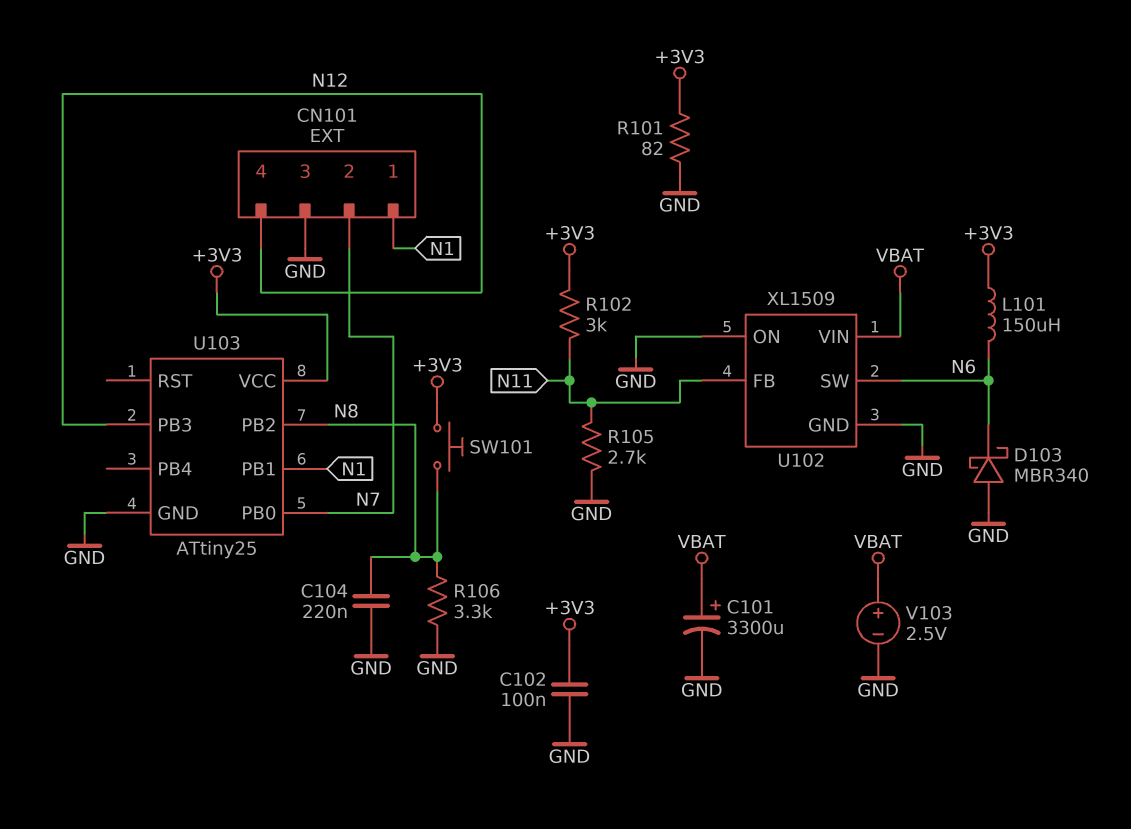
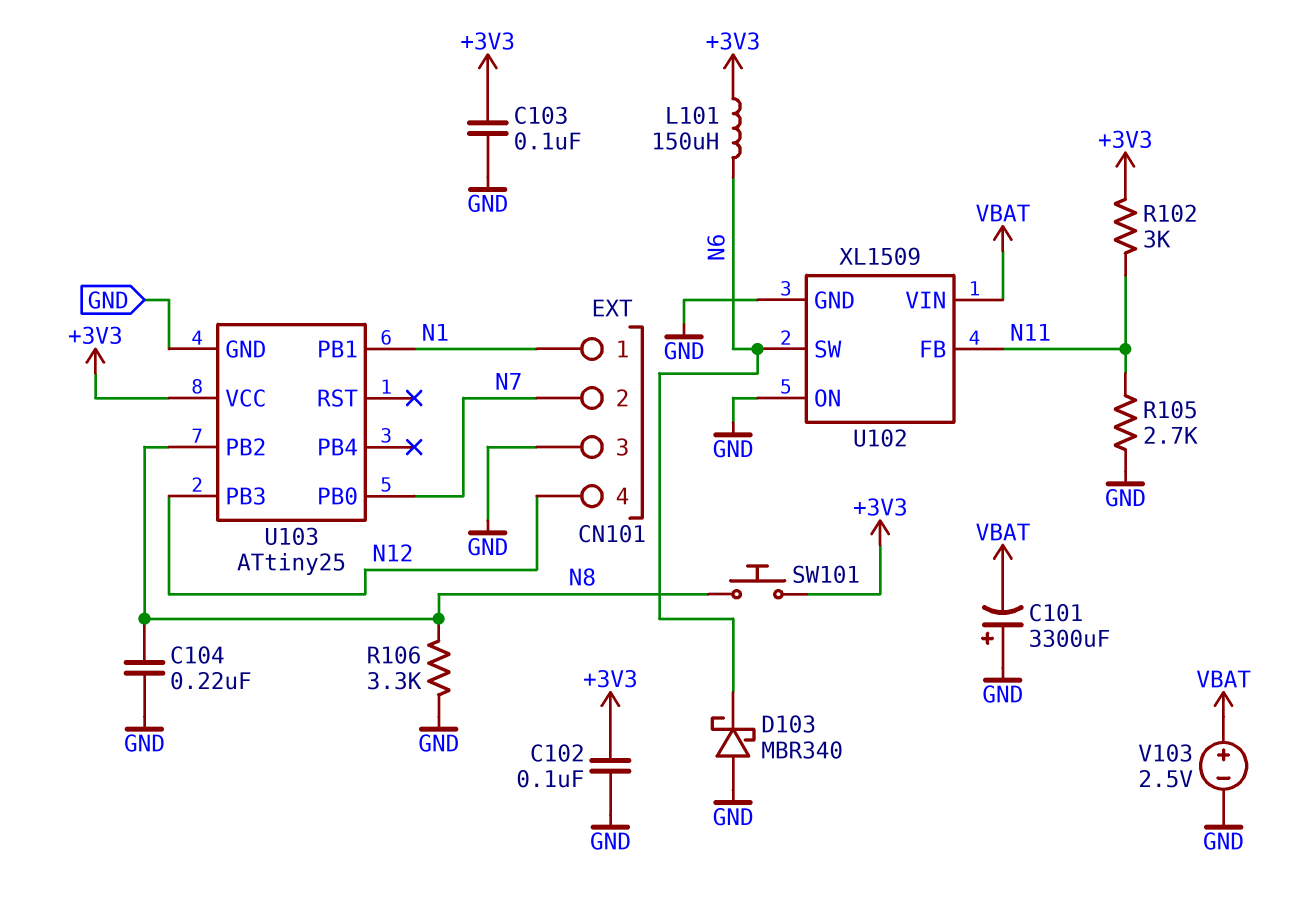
C101: 3300uF (plus VBAT, minus GND) -> 3300uF (plus GND, minus VBAT)
C103: none -> 100nF (+3V3, GND)
R101: 82 (+3V3, GND) -> none

